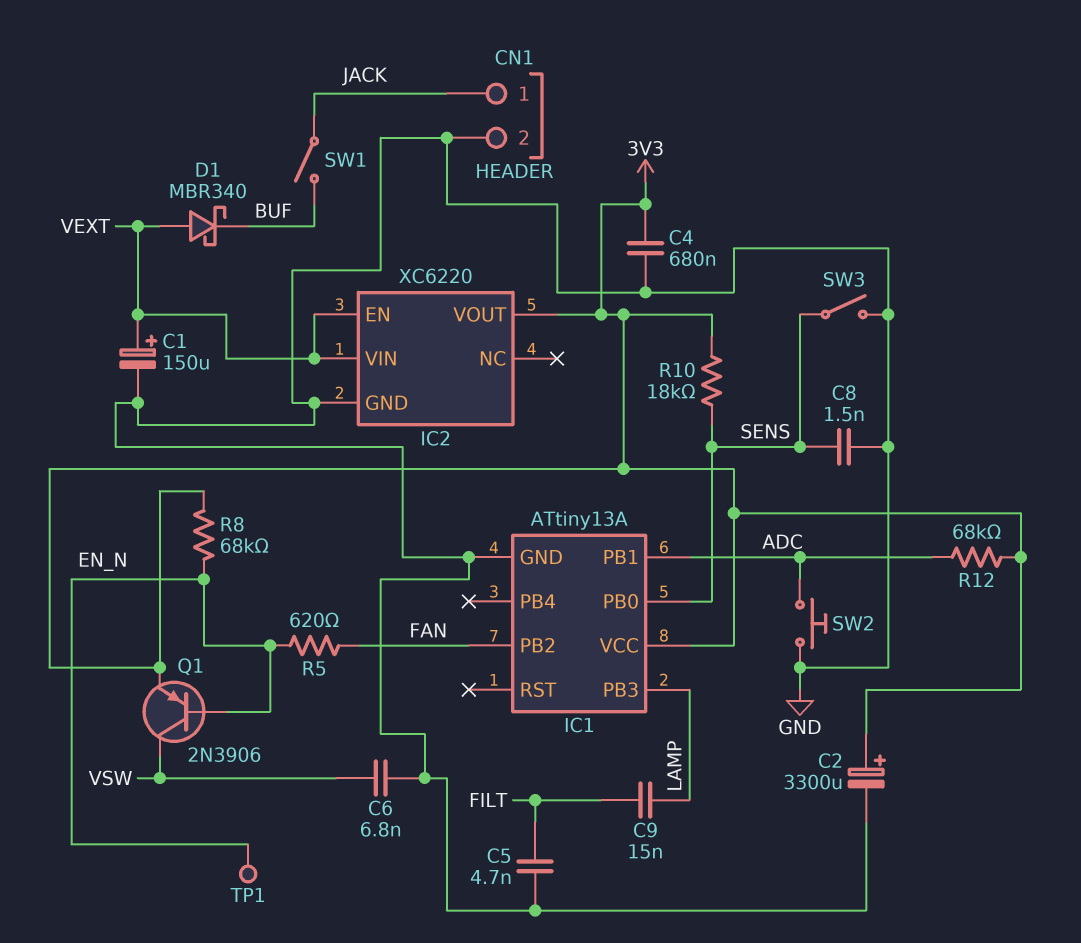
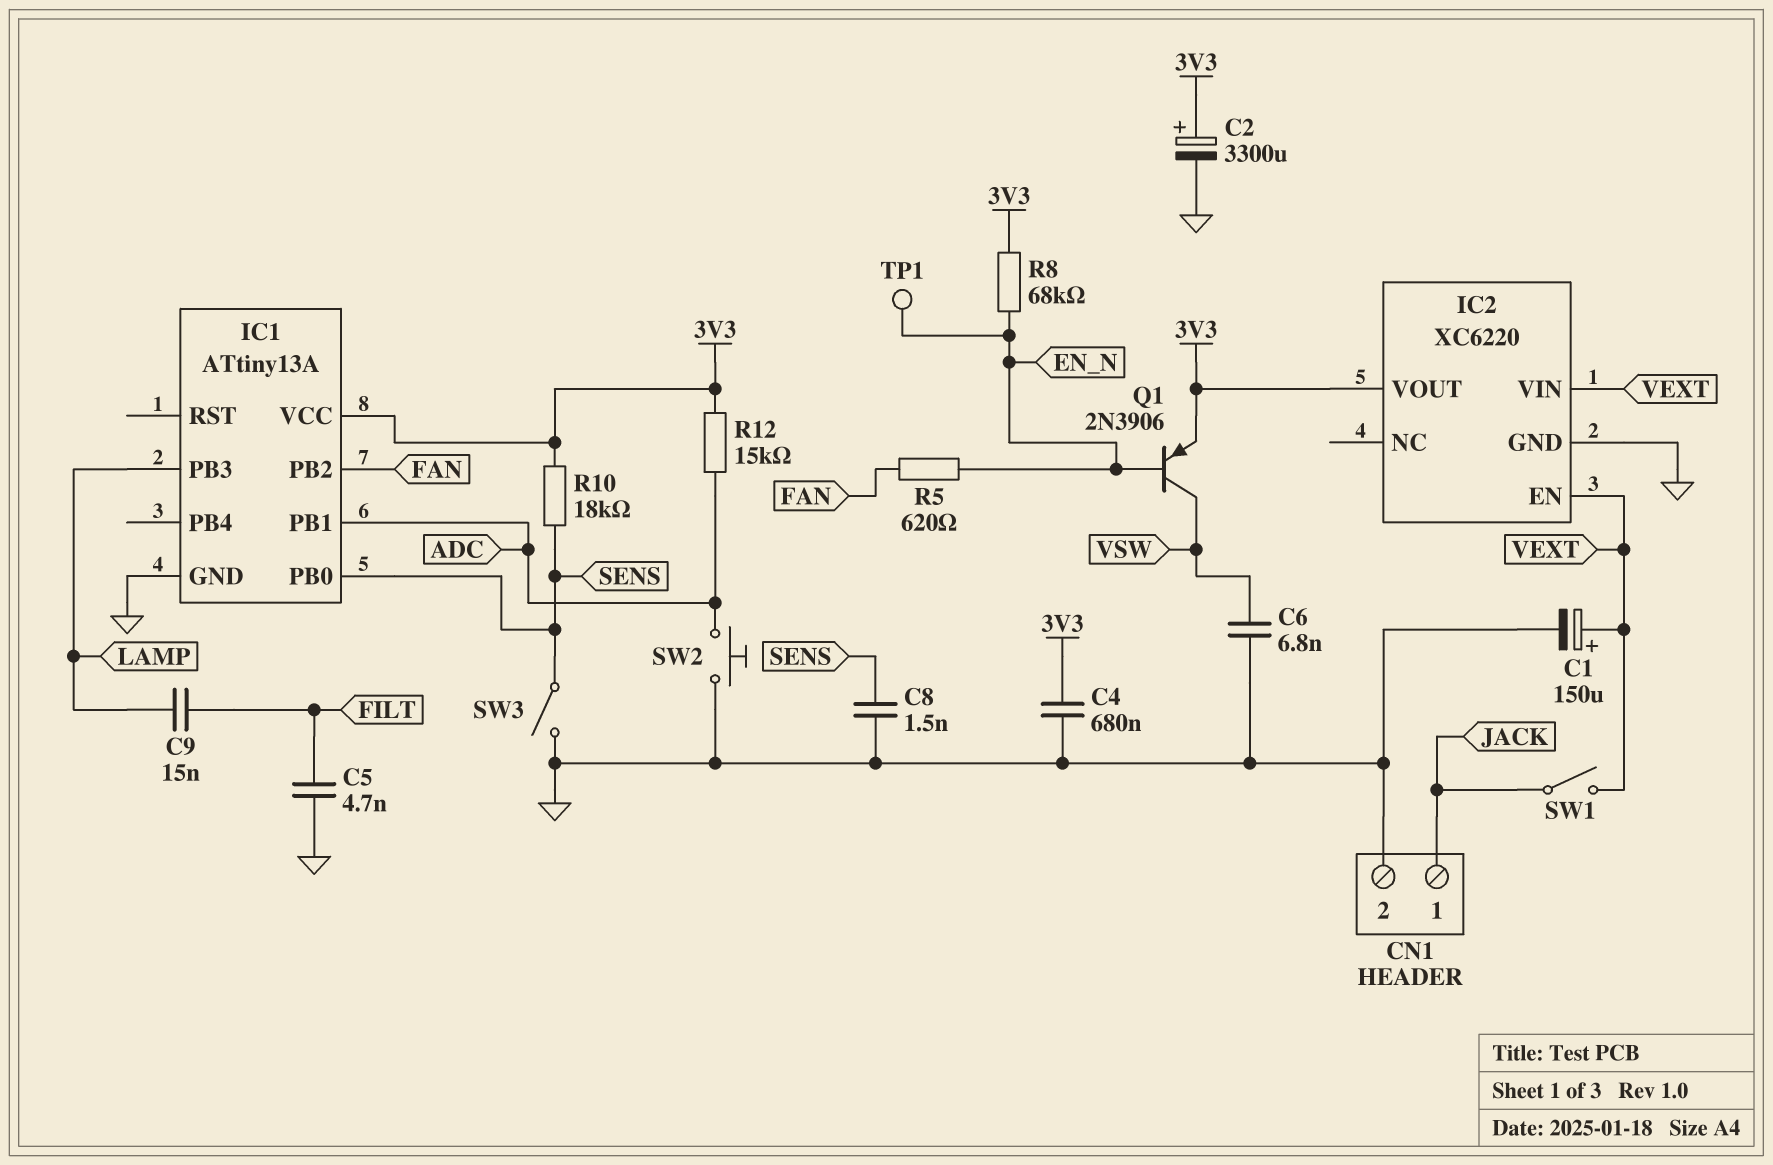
D1: schottky MBR340 (A VEXT, K BUF) -> none
R12: 68k (3V3, ADC) -> 15k (3V3, ADC)
SW1: switch (BUF, JACK) -> switch (JACK, VEXT)

